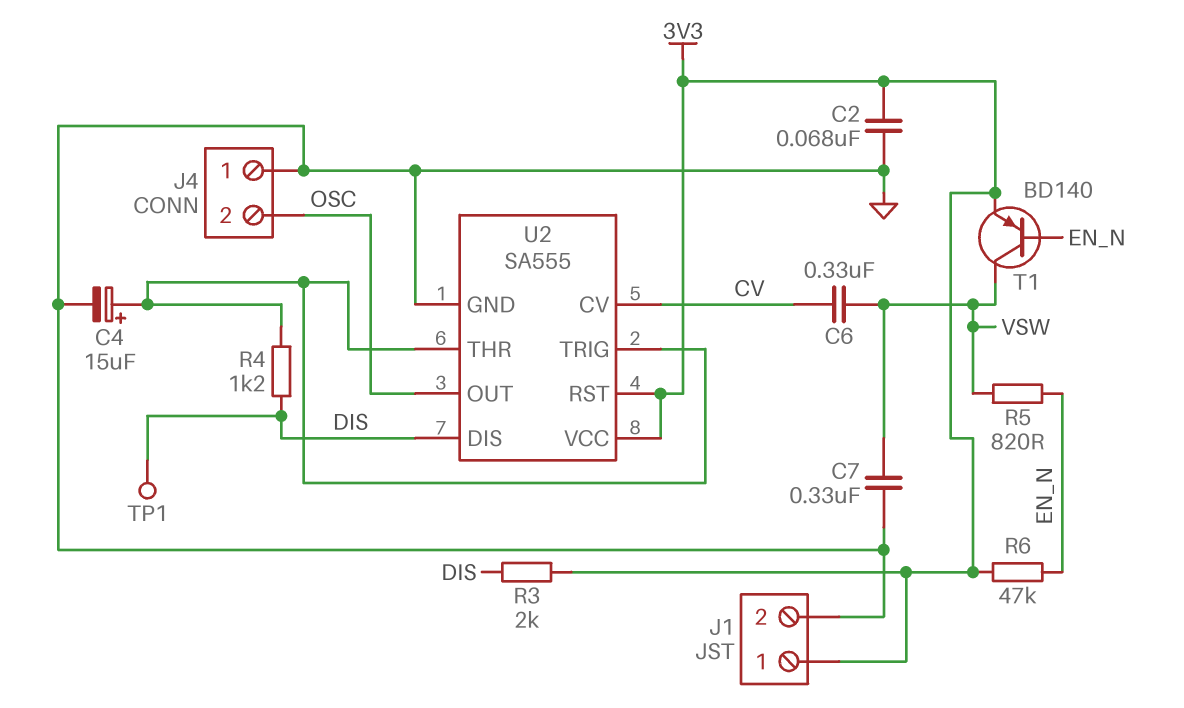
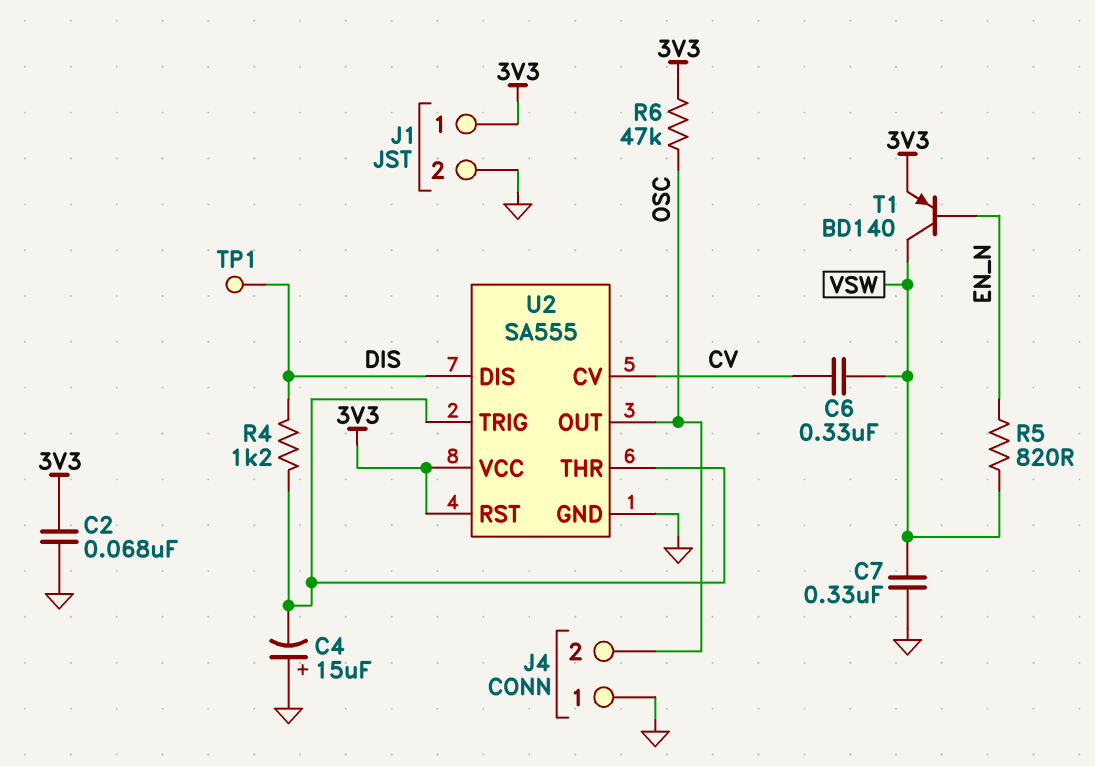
C4: 15uF (plus U2/THR, minus GND) -> 15uF (plus GND, minus U2/THR)
R3: 2k (3V3, DIS) -> none
R6: 47k (3V3, EN_N) -> 47k (3V3, OSC)

